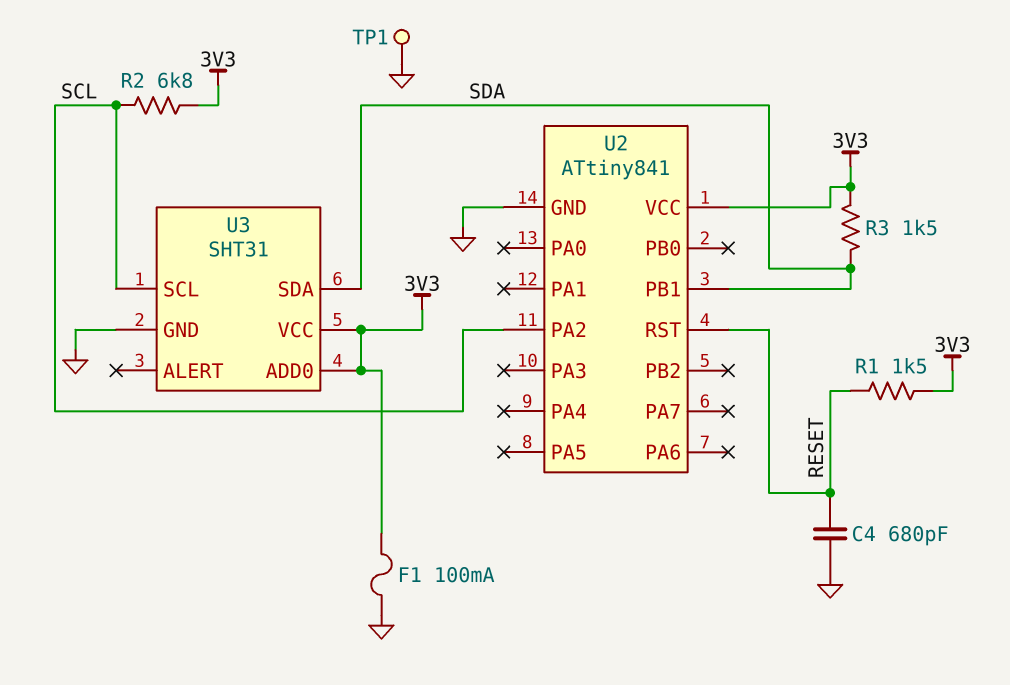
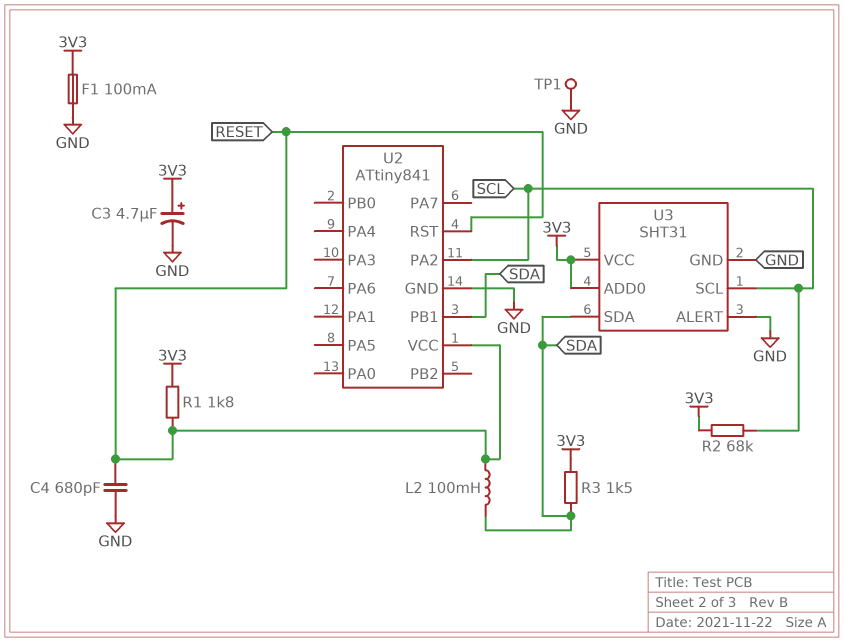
C3: none -> 4.7uF (plus 3V3, minus GND)
L2: none -> 100mH (RESET, SDA)
R1: 1.5k (3V3, RESET) -> 1.8k (3V3, RESET)
R2: 6.8k (3V3, SCL) -> 68k (3V3, SCL)
U2 pin VCC: 3V3 -> RESET
U3 pin ALERT: none -> GND

